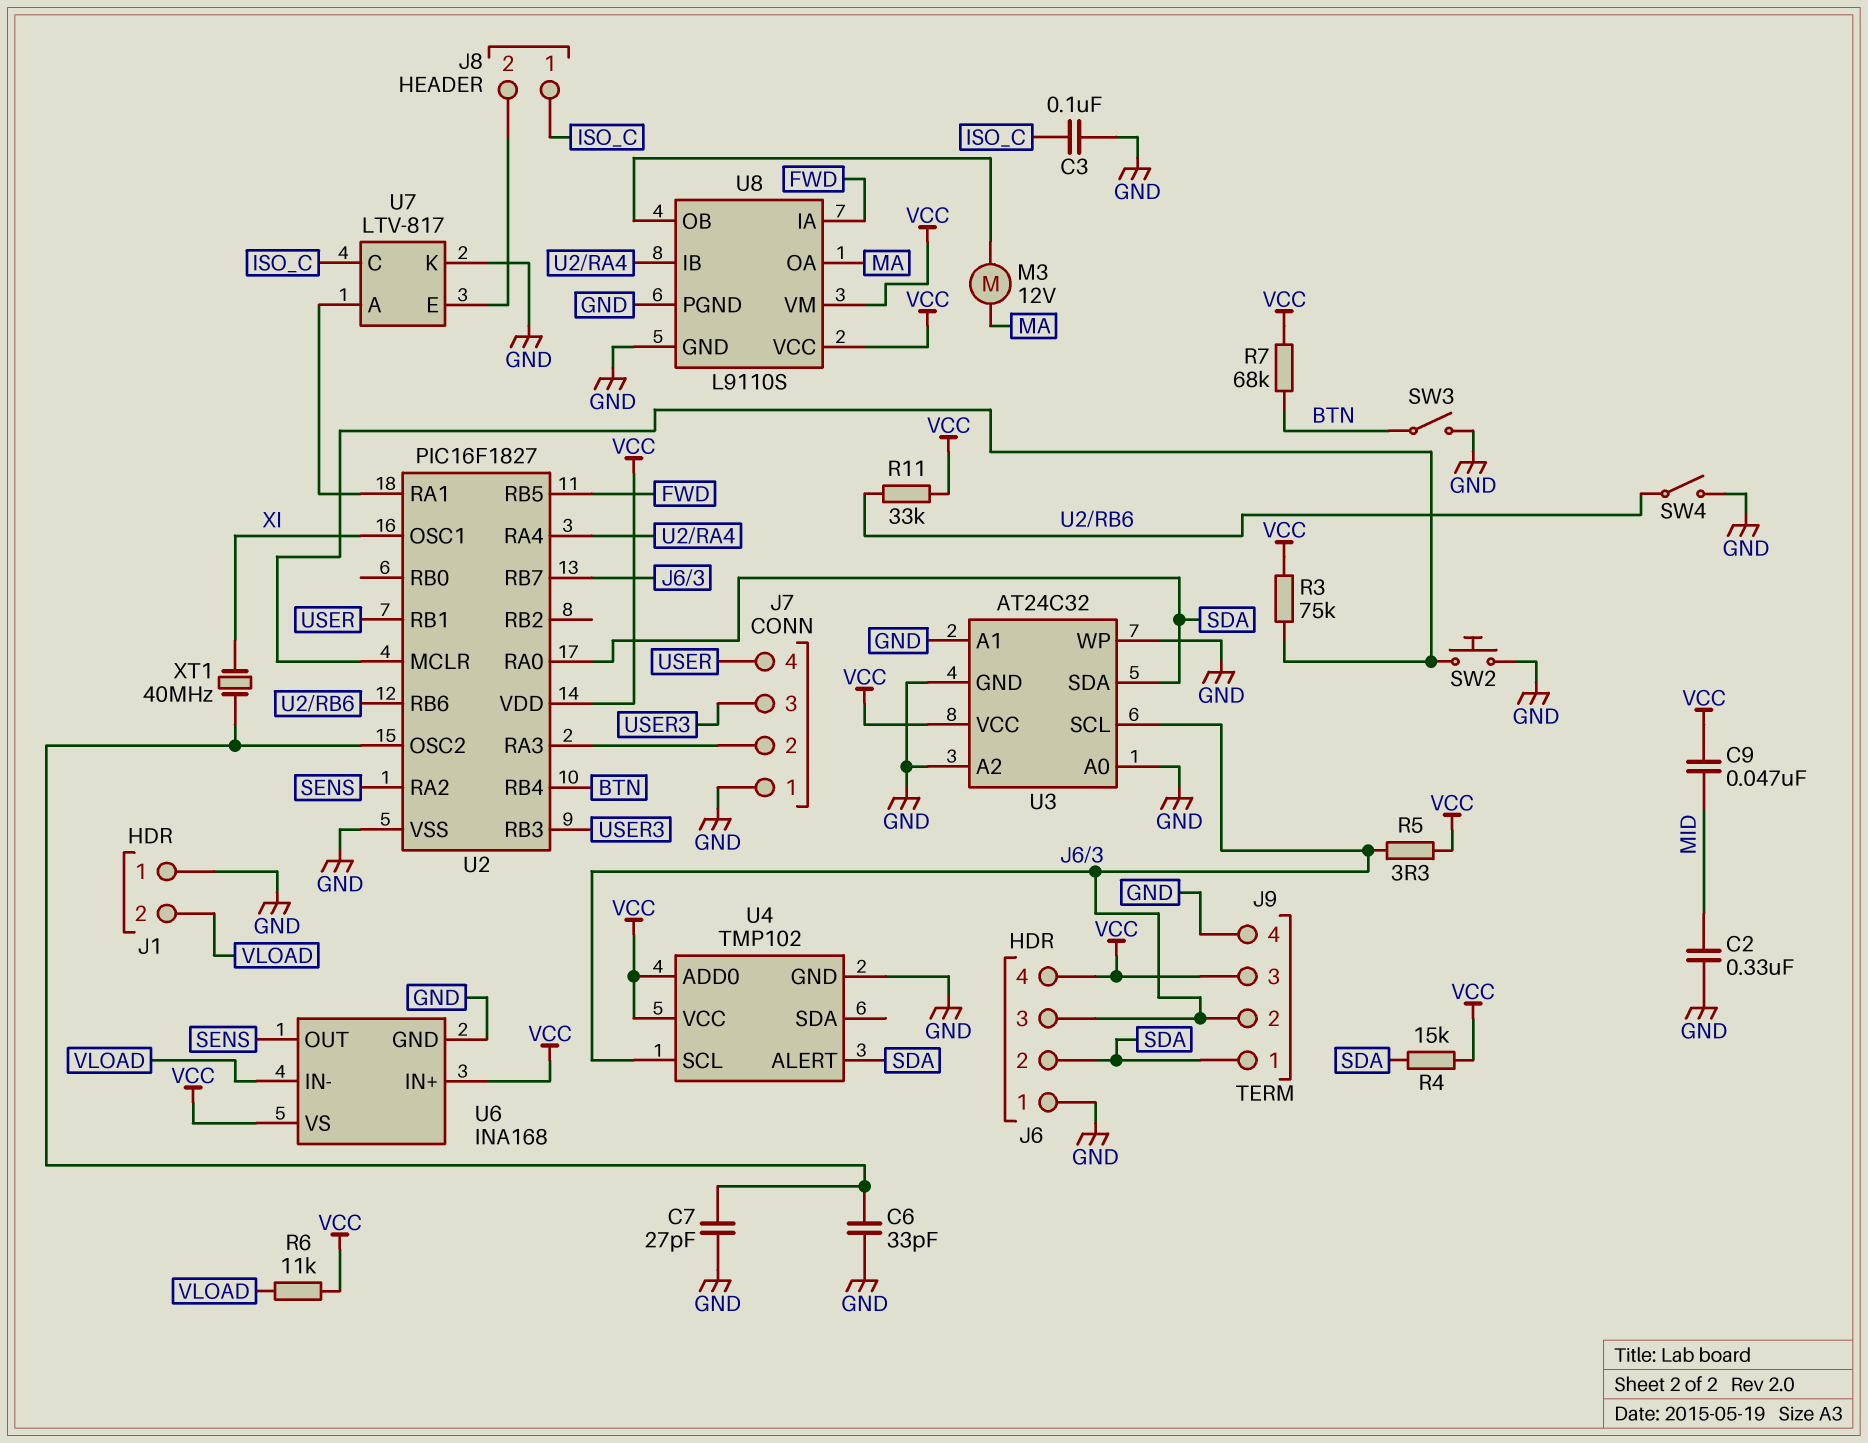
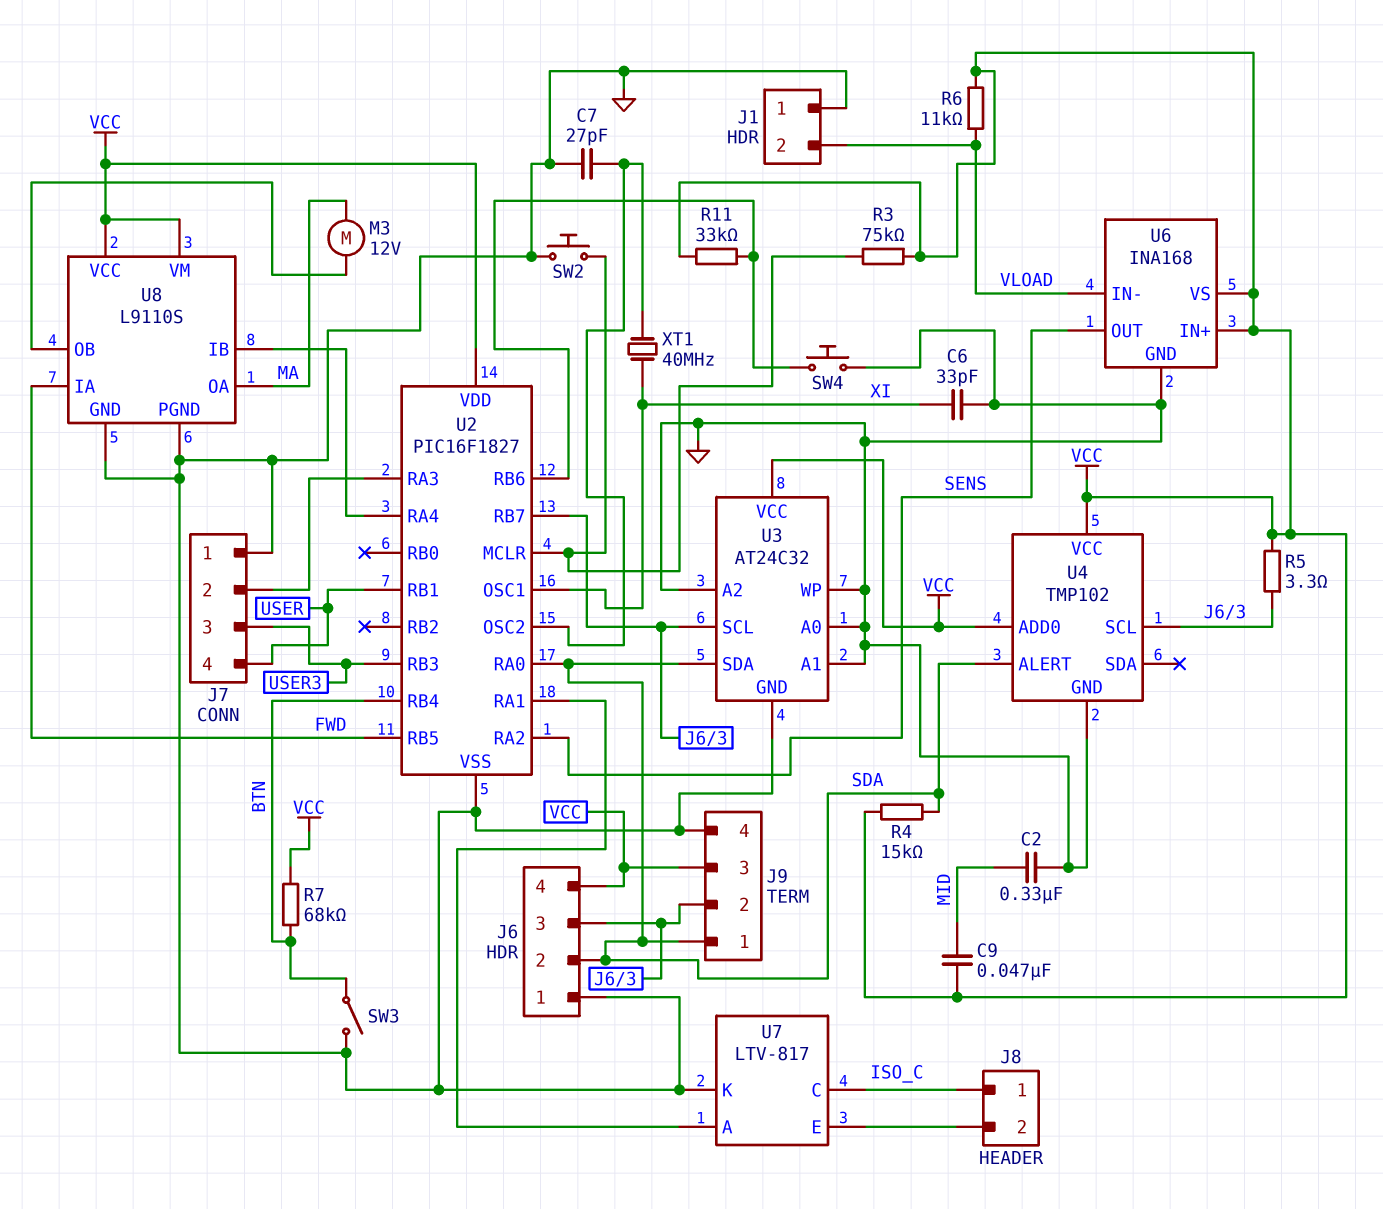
C3: 100nF (GND, ISO_C) -> none
C6: 33pF (GND, U2/OSC2) -> 33pF (GND, XI)
SW4: switch (GND, U2/RB6) -> button (GND, U2/RB6)

